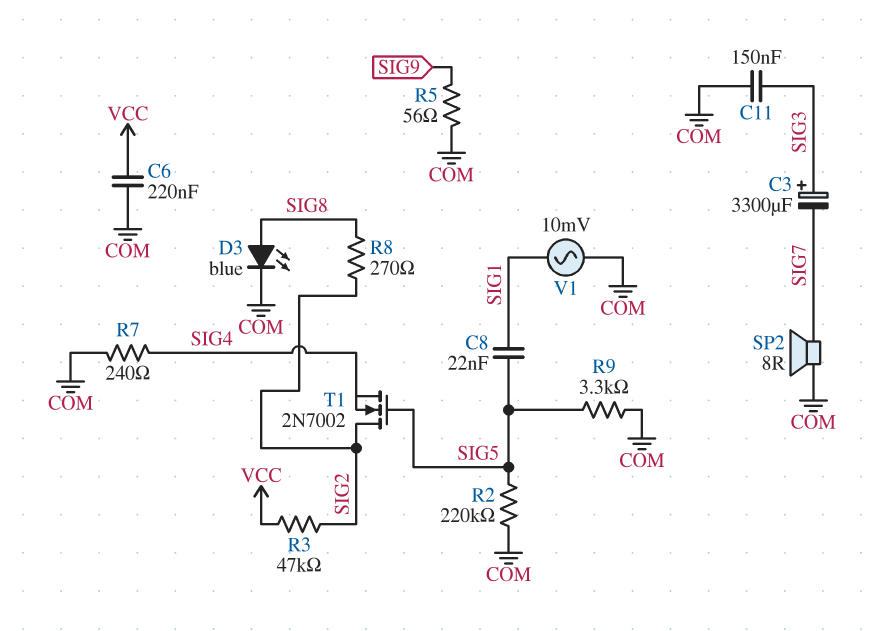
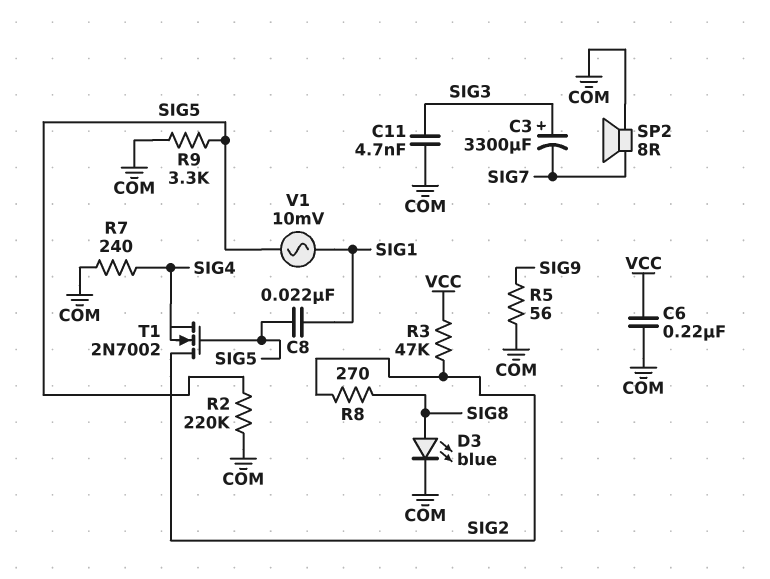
C11: 150nF (COM, SIG3) -> 4.7nF (COM, SIG3)
V1: AC 10mV (COM, SIG1) -> AC 10mV (SIG1, SIG5)

